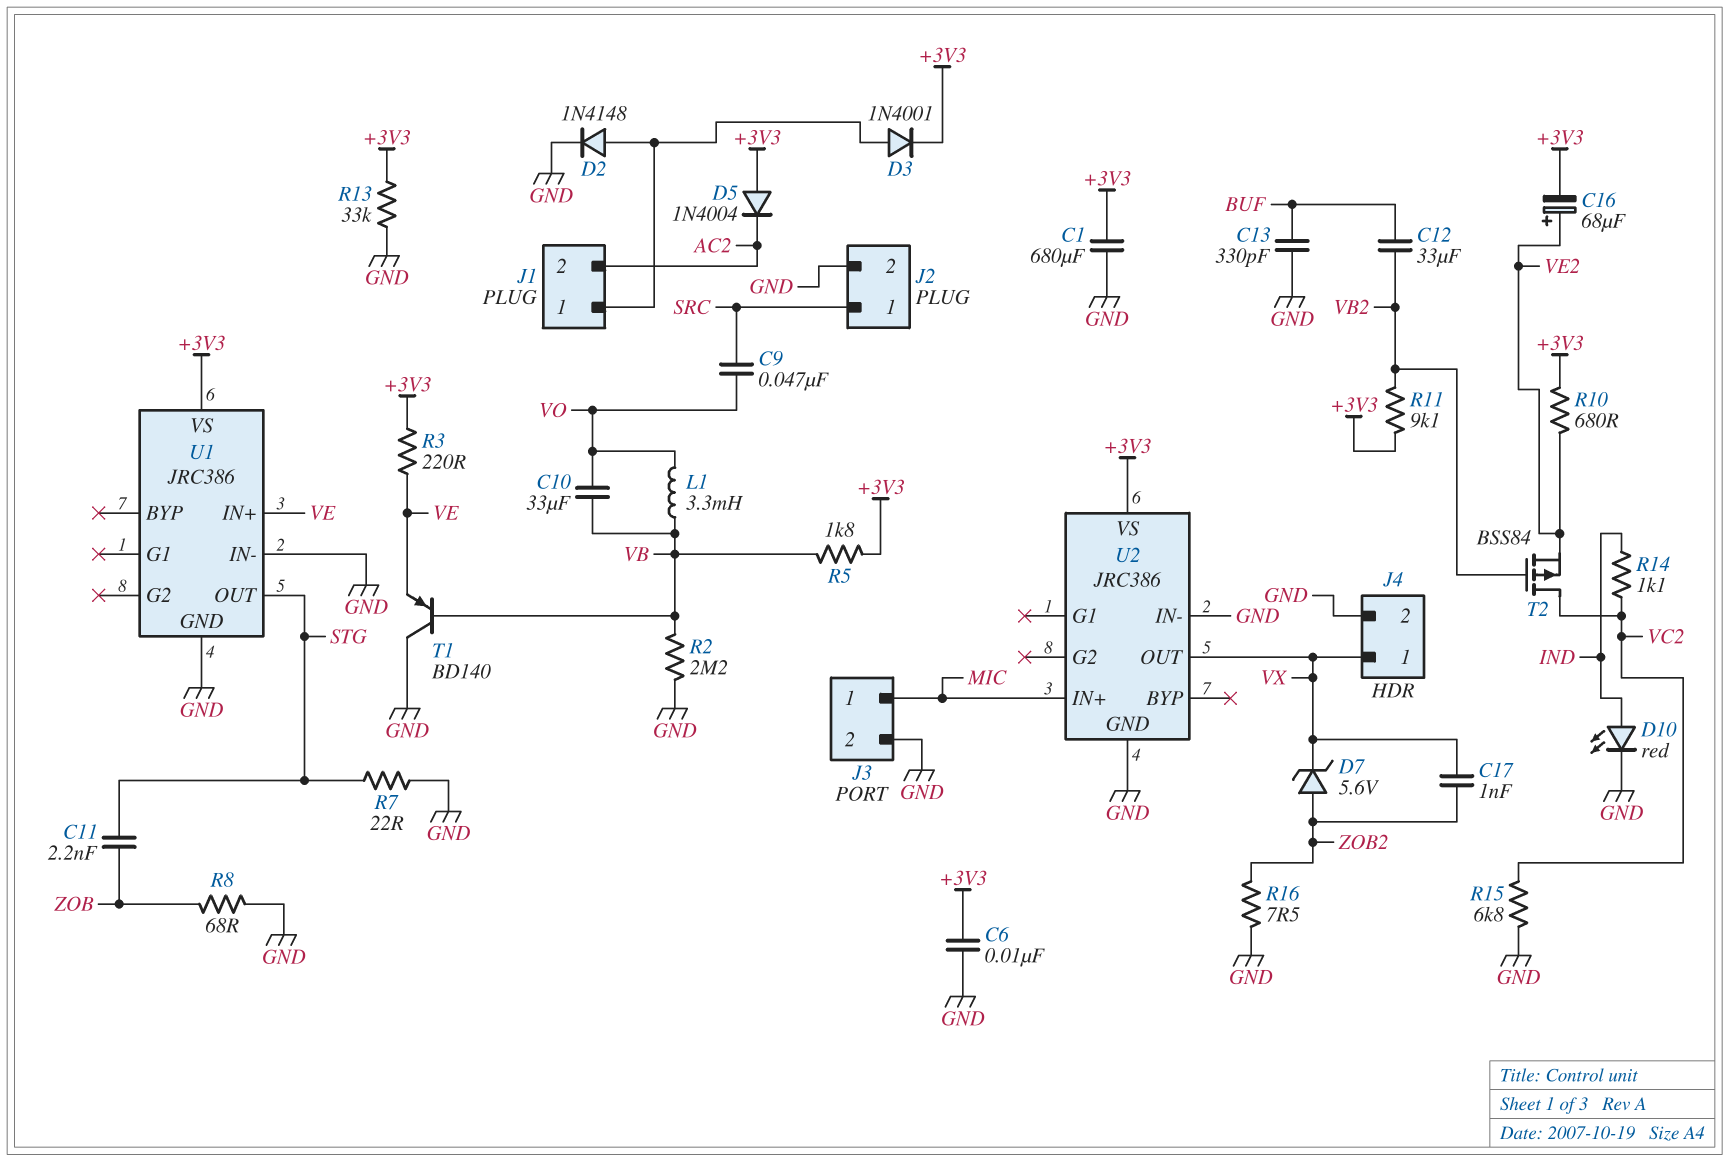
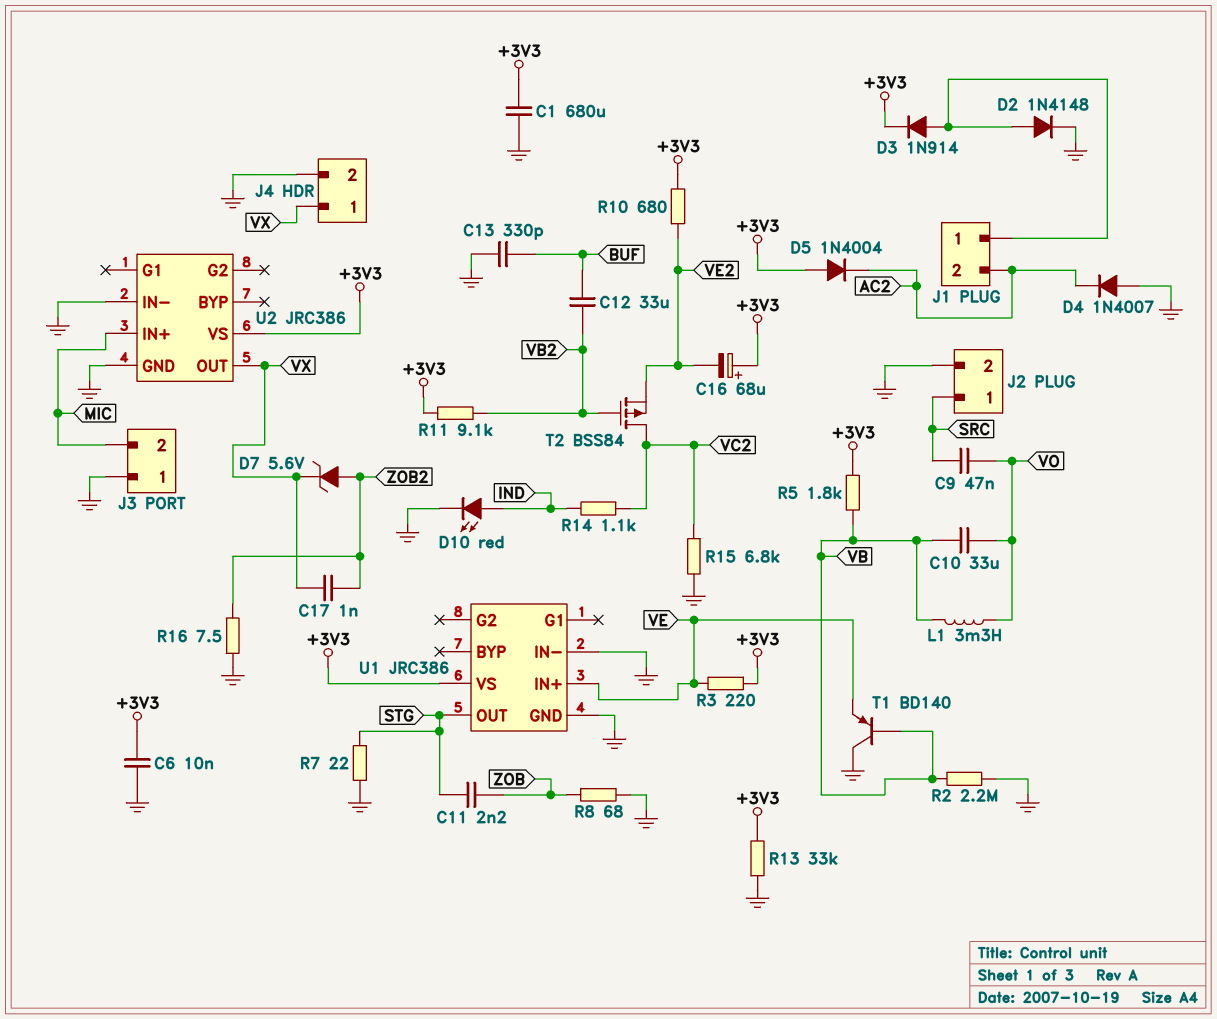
C16: 68uF (plus VE2, minus +3V3) -> 68uF (plus +3V3, minus VE2)
D3: diode 1N4001 (A J1/1, K +3V3) -> diode 1N914 (A J1/1, K +3V3)
D4: none -> diode 1N4007 (A GND, K AC2)
J3 pin 1: MIC -> GND
J3 pin 2: GND -> MIC

